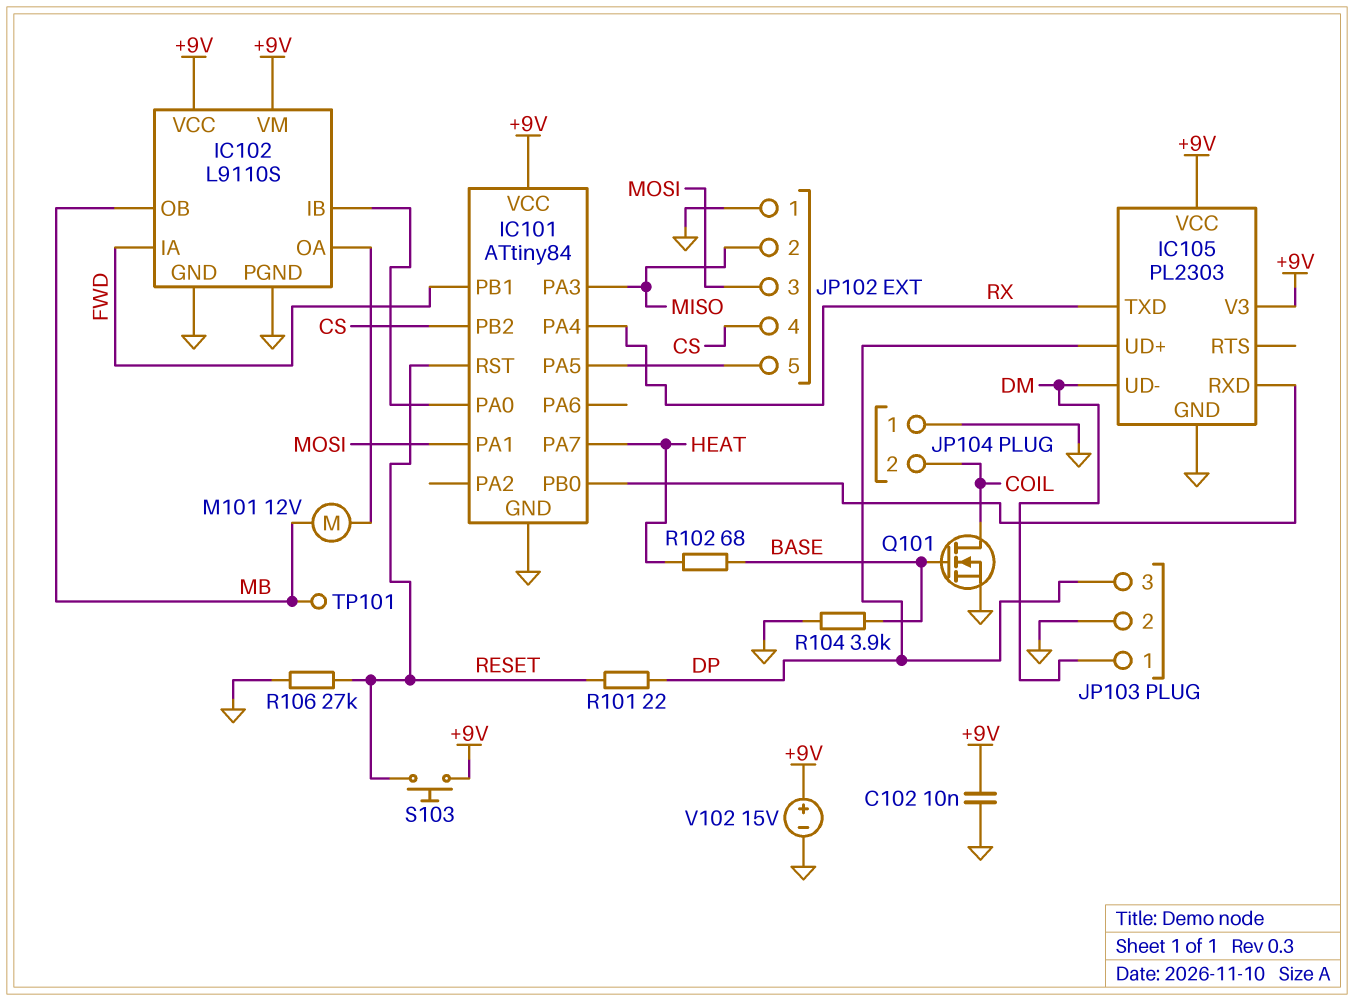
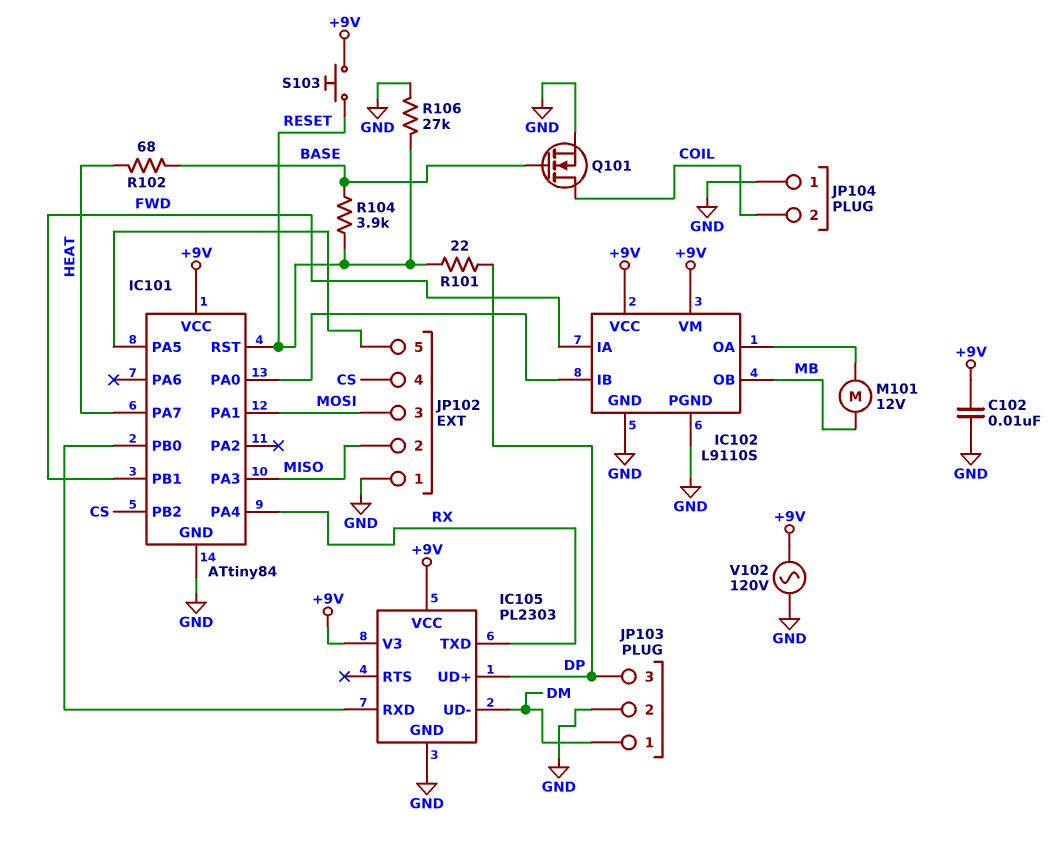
R104: 3.9k (BASE, GND) -> 3.9k (BASE, RESET)
TP101: test point (MB) -> none
V102: 15V (plus +9V, minus GND) -> AC 120V (+9V, GND)

